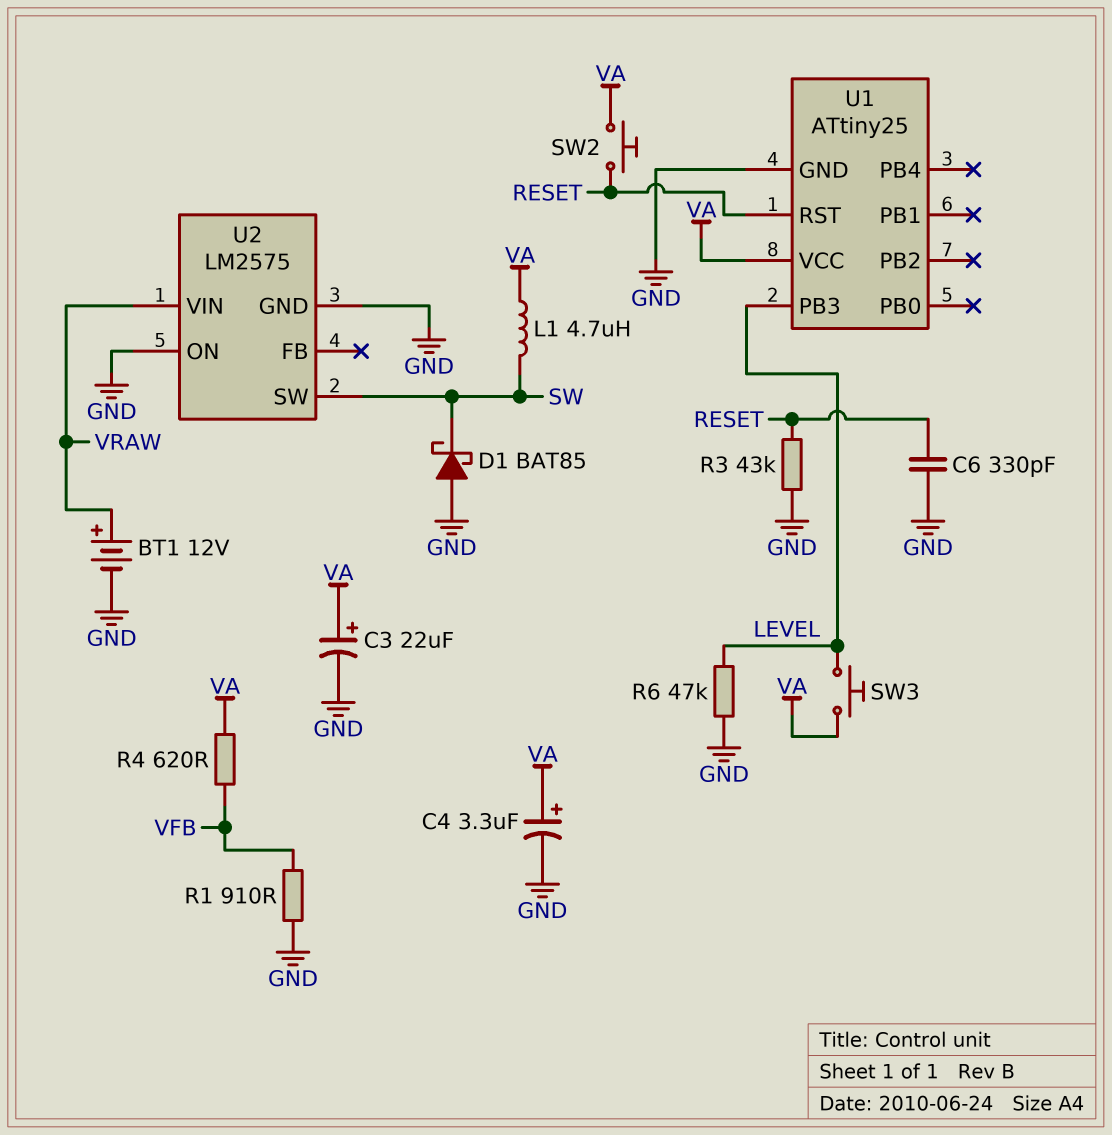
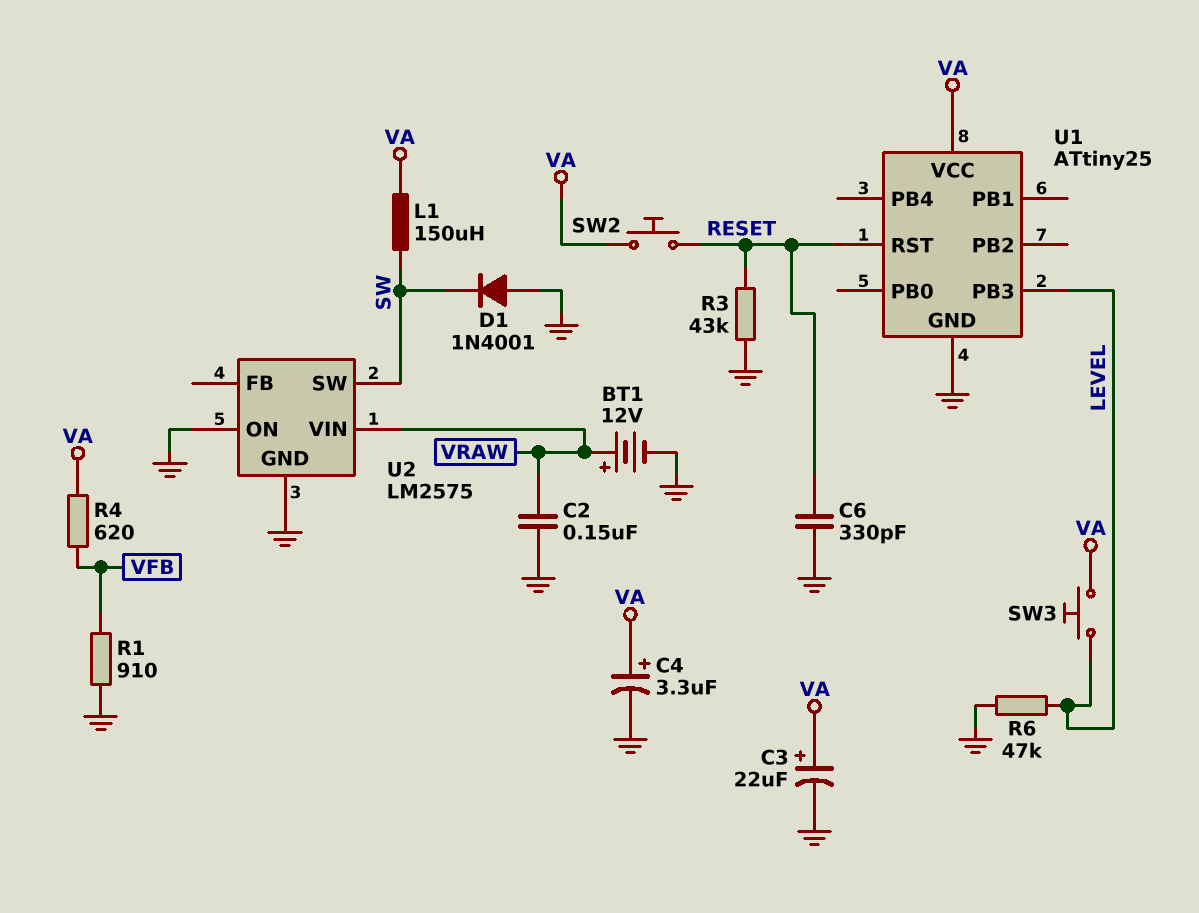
C2: none -> 150nF (GND, VRAW)
D1: schottky BAT85 (A GND, K SW) -> diode 1N4001 (A GND, K SW)
L1: 4.7uH (SW, VA) -> 150uH (SW, VA)

